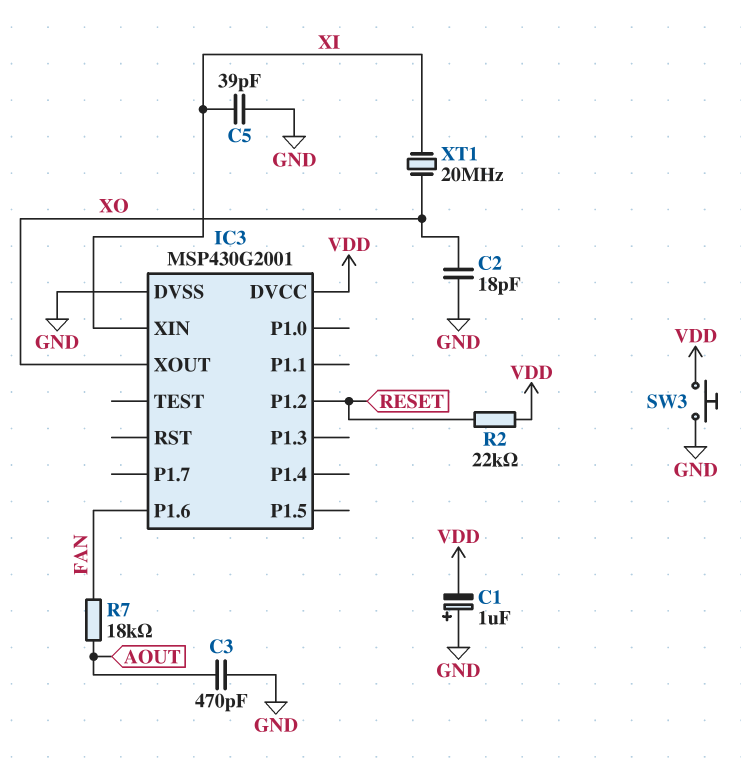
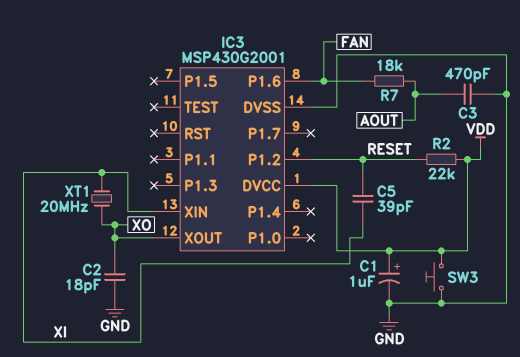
C1: 1uF (plus GND, minus VDD) -> 1uF (plus VDD, minus GND)
C5: 39pF (GND, XI) -> 39pF (RESET, XI)

